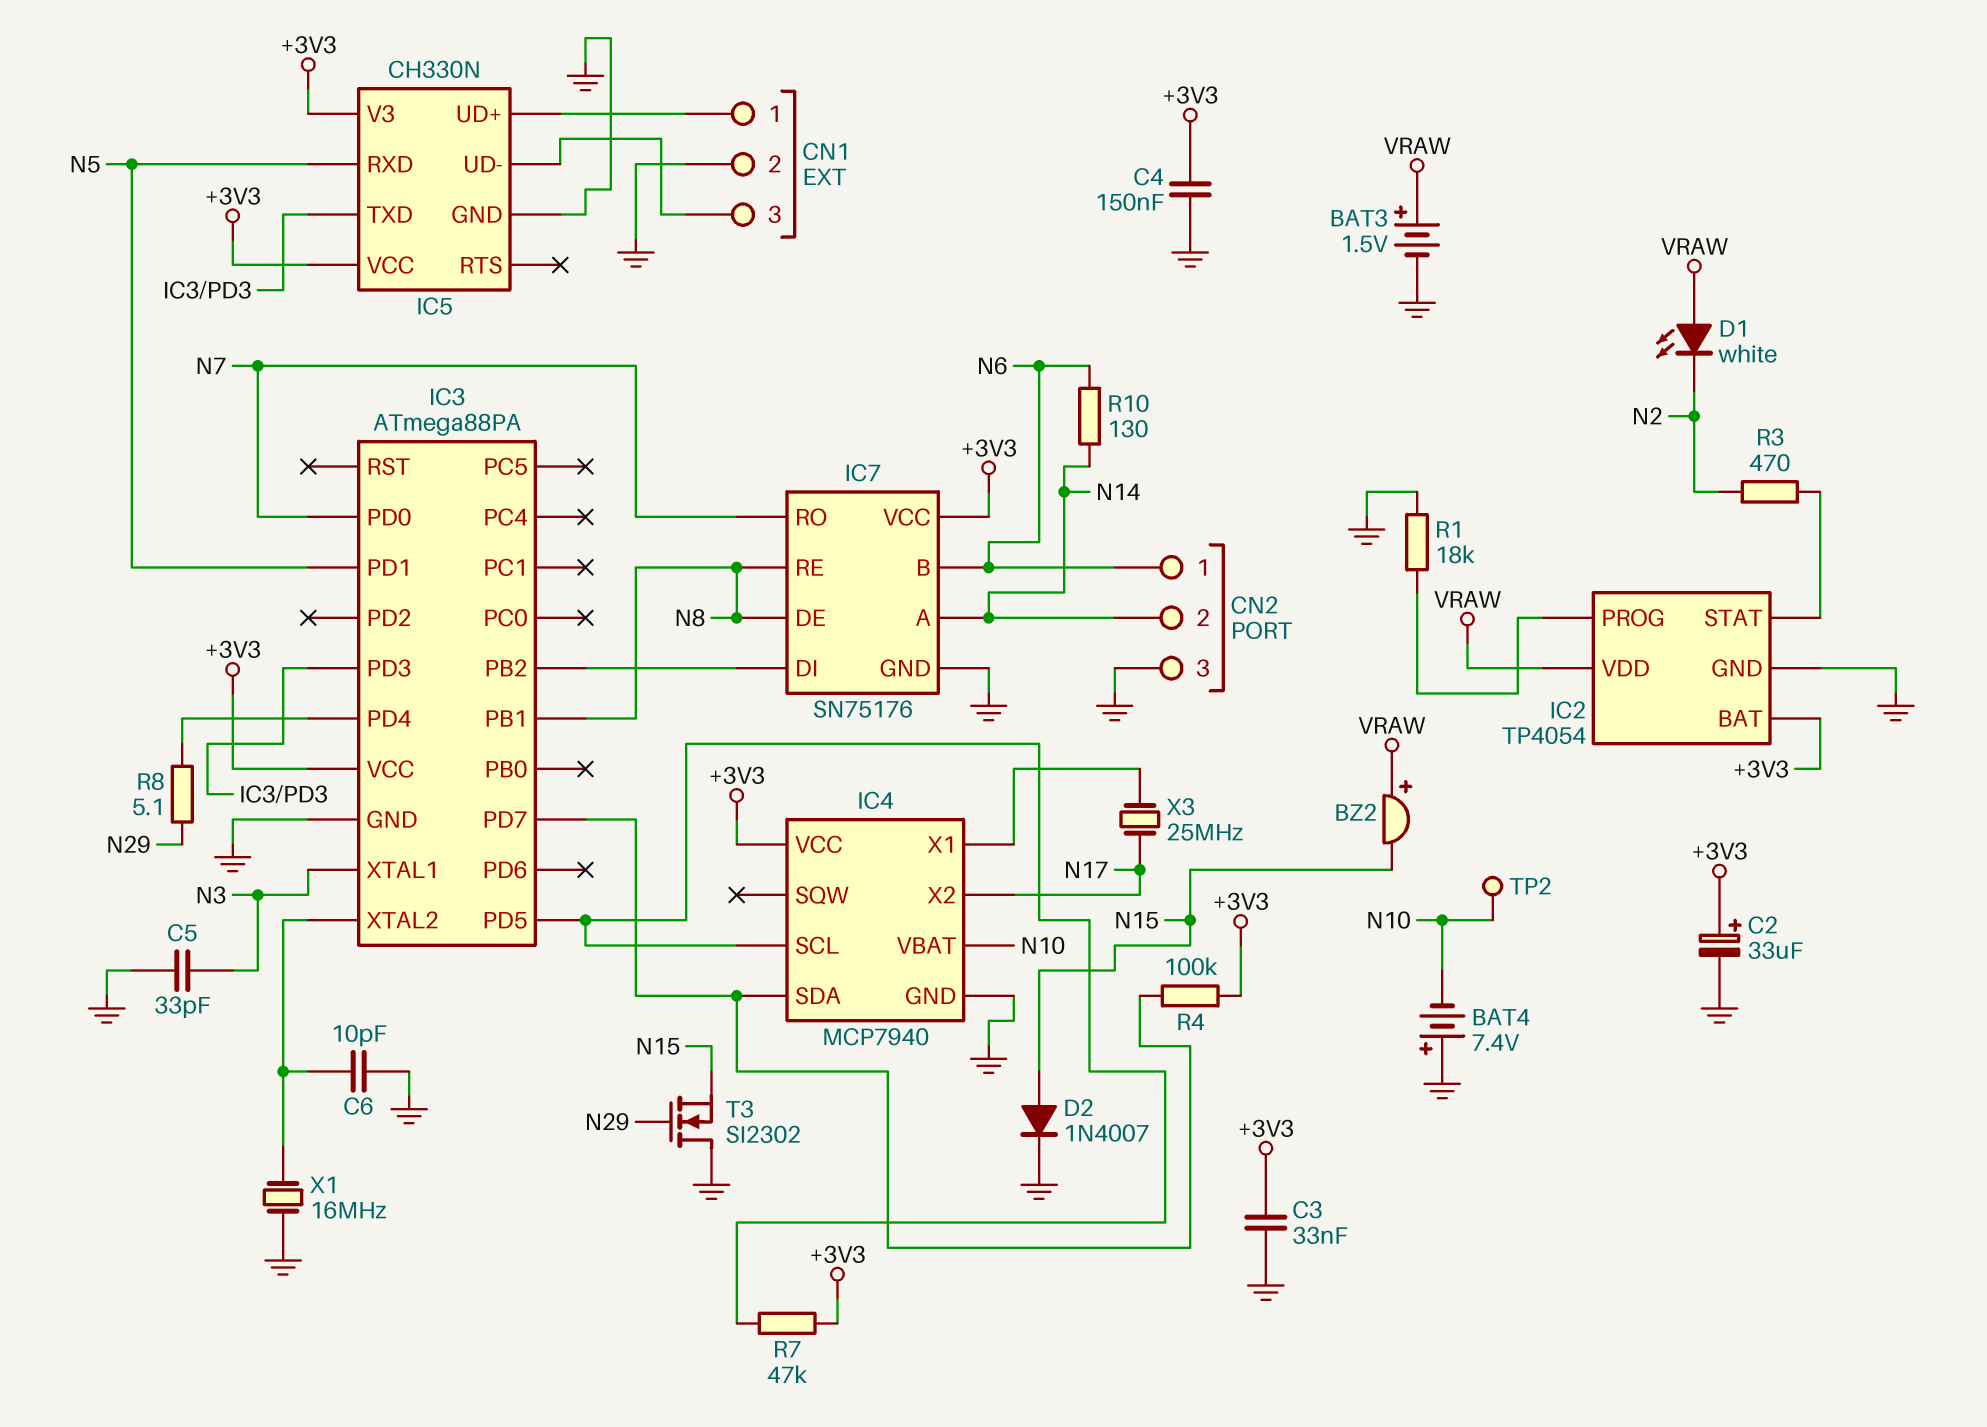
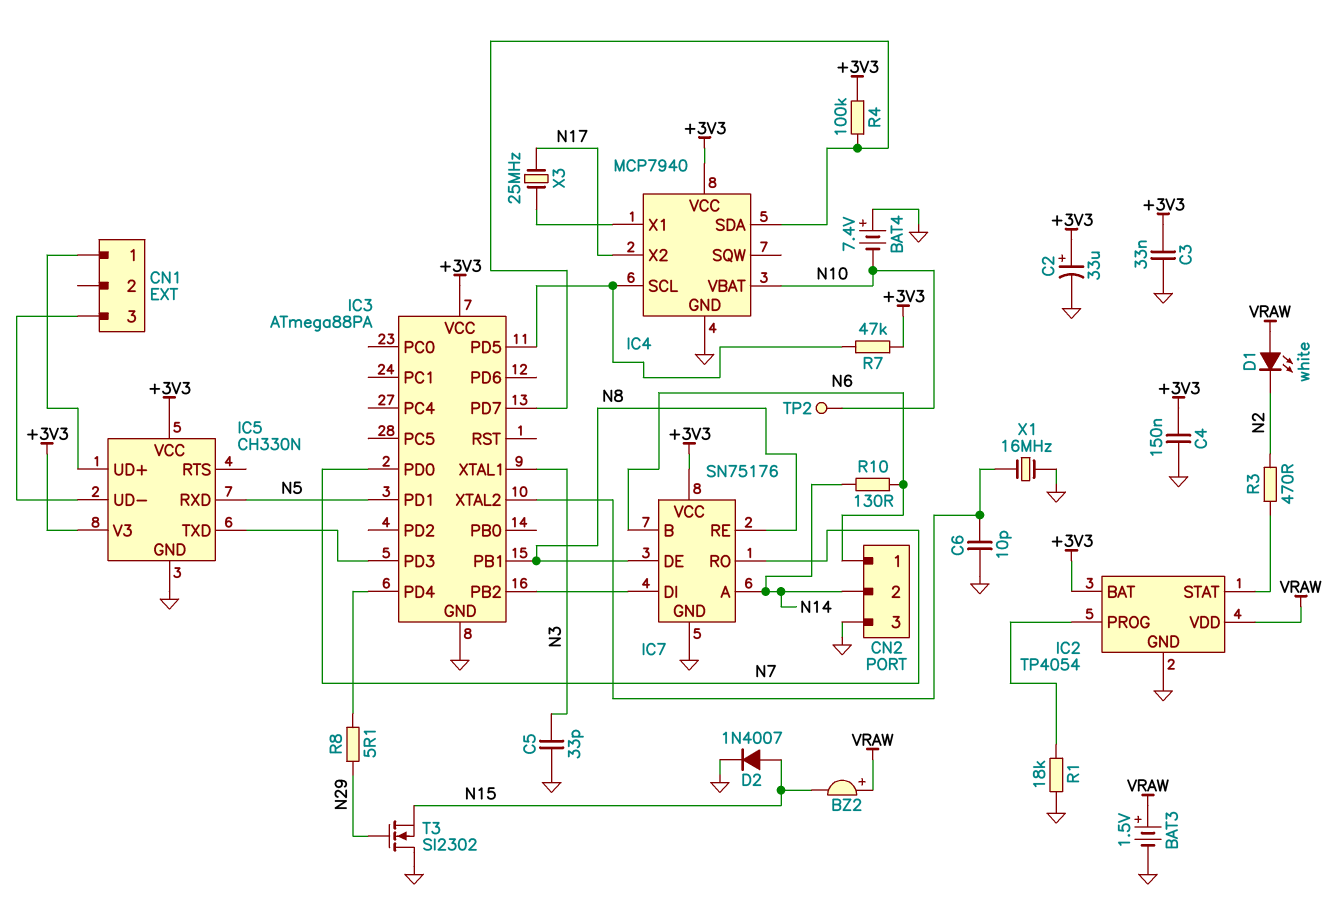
CN1 pin 2: GND -> none

